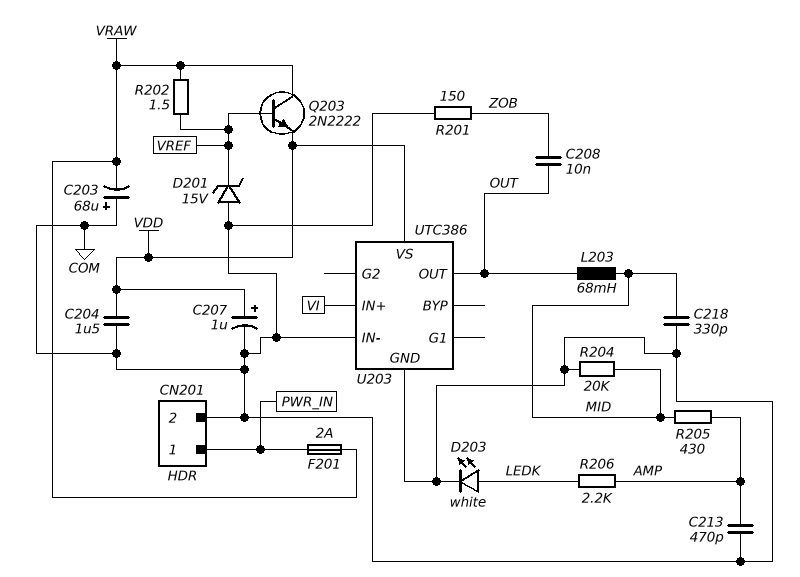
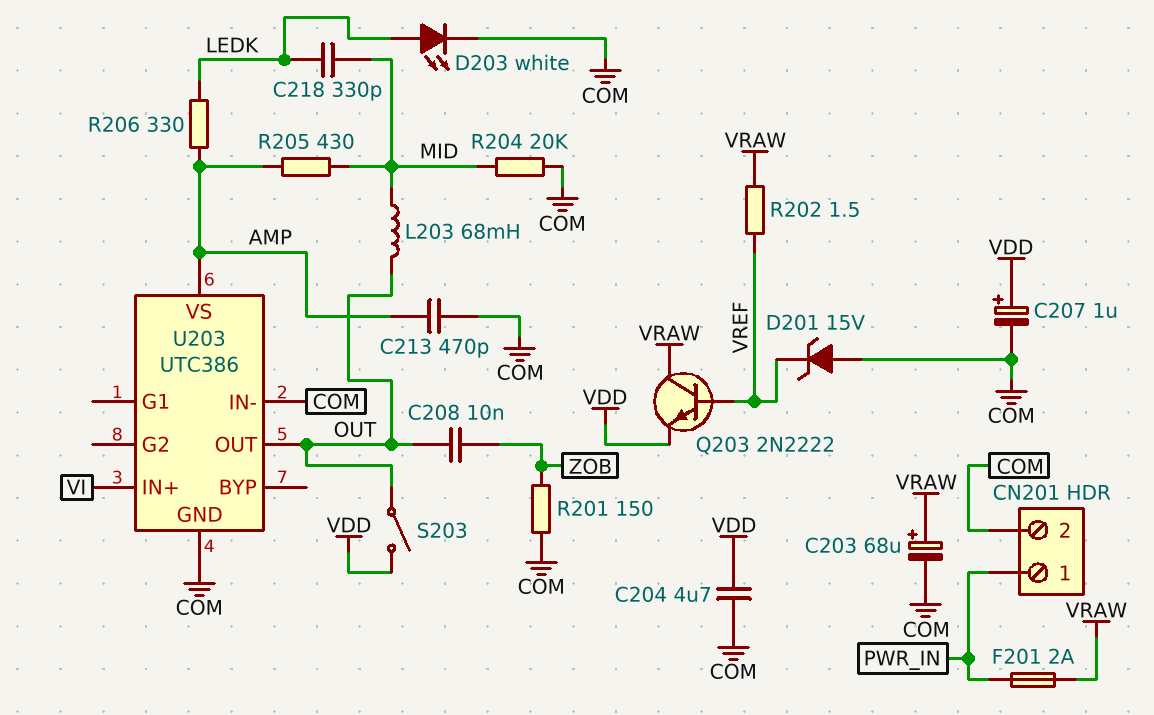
C203: 68uF (plus COM, minus VRAW) -> 68uF (plus VRAW, minus COM)
C204: 1.5uF (COM, VDD) -> 4.7uF (COM, VDD)
C218: 330pF (COM, MID) -> 330pF (LEDK, MID)
R206: 2.2k (AMP, LEDK) -> 330 (AMP, LEDK)
S203: none -> switch (OUT, VDD)
U203 pin VS: VDD -> AMP

